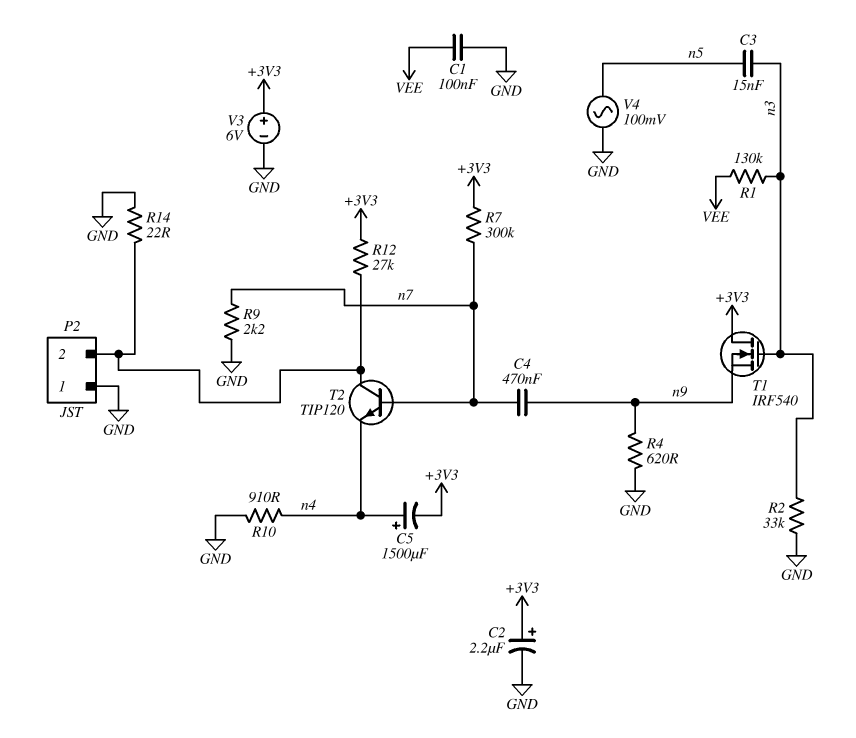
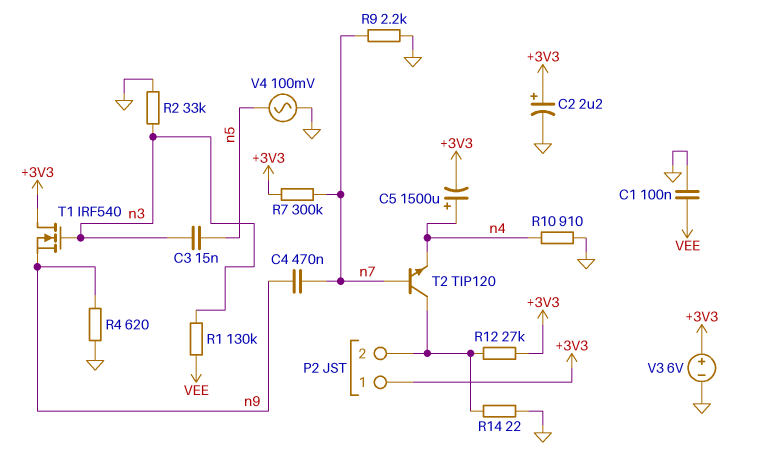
P2 pin 1: GND -> +3V3

